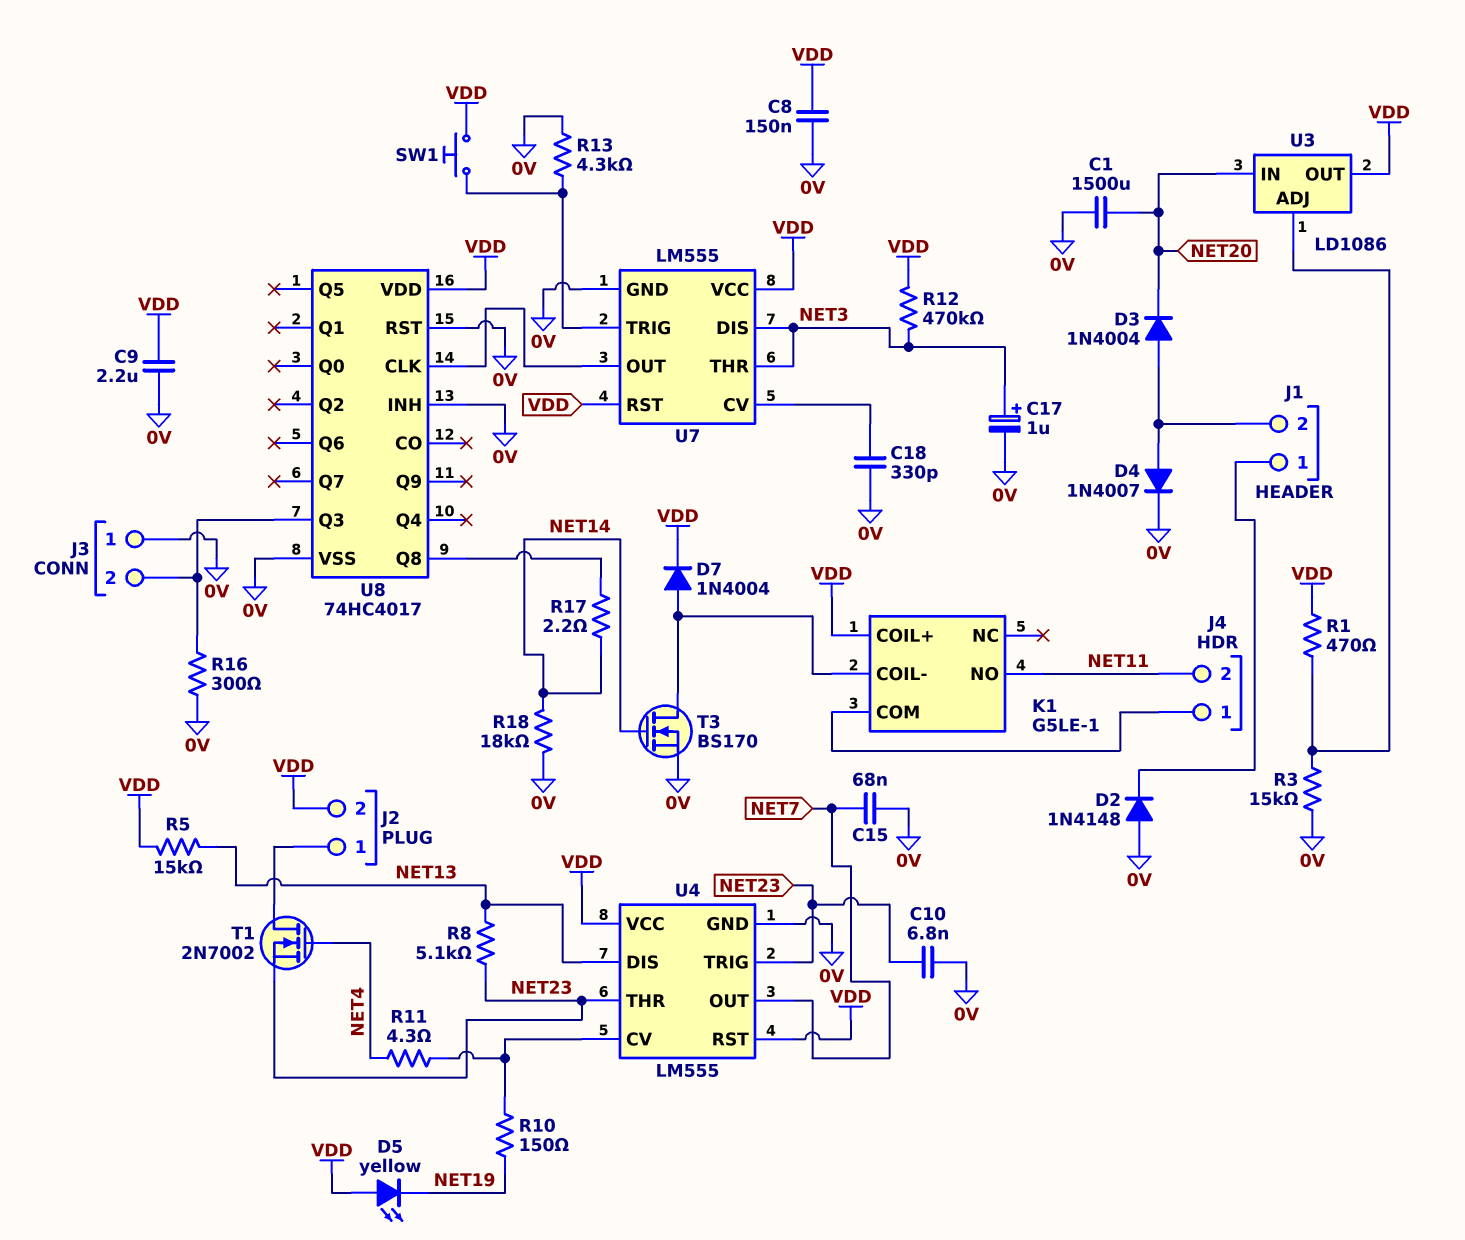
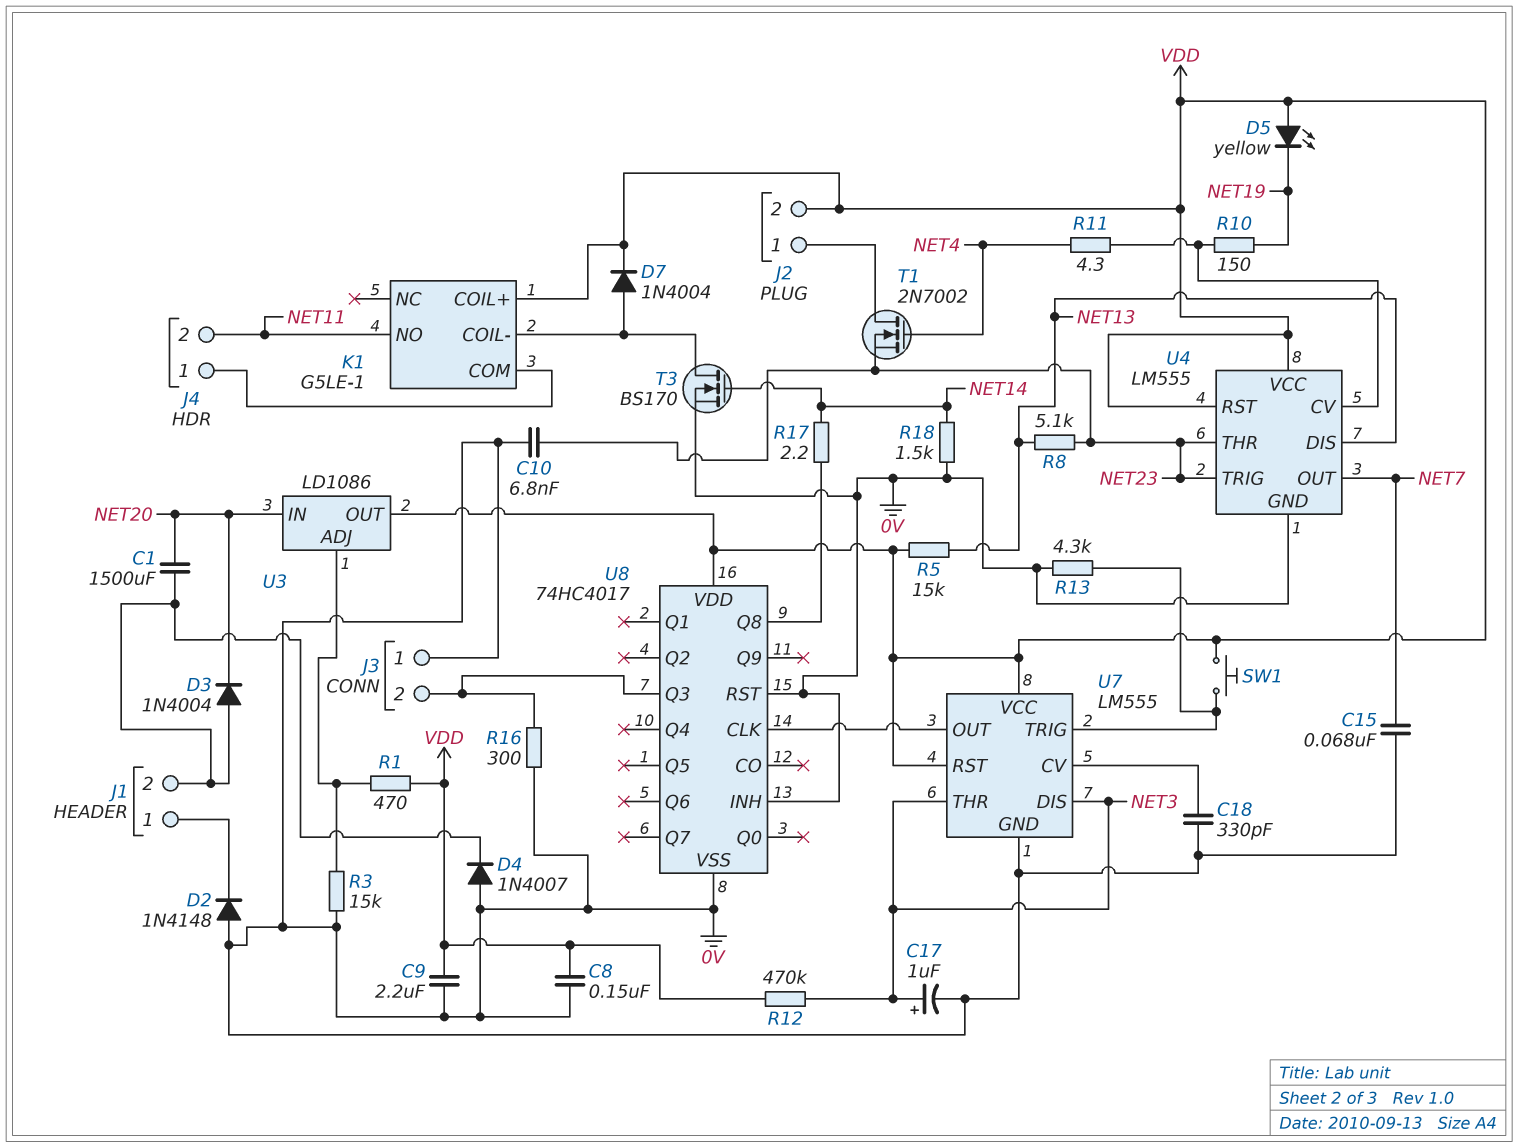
C1: 1500uF (0V, NET20) -> 1500uF (J1/2, NET20)
D4: diode 1N4007 (A J1/2, K 0V) -> diode 1N4007 (A 0V, K J1/2)
R18: 18k (0V, NET14) -> 1.5k (0V, NET14)

